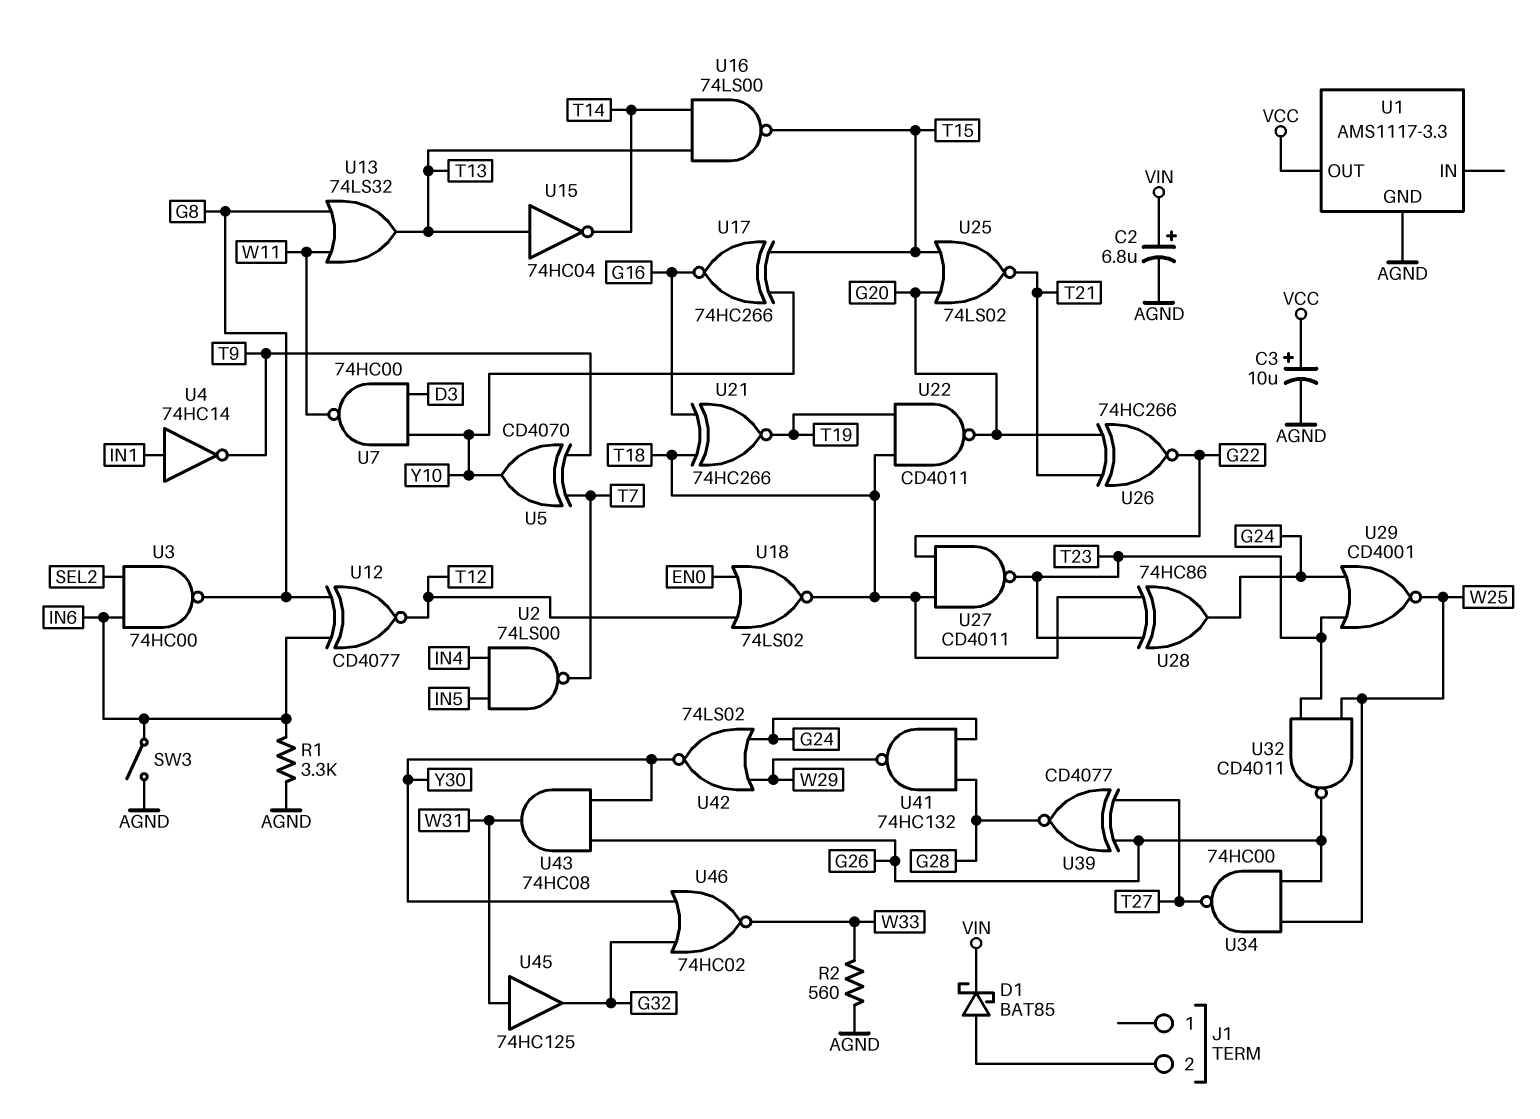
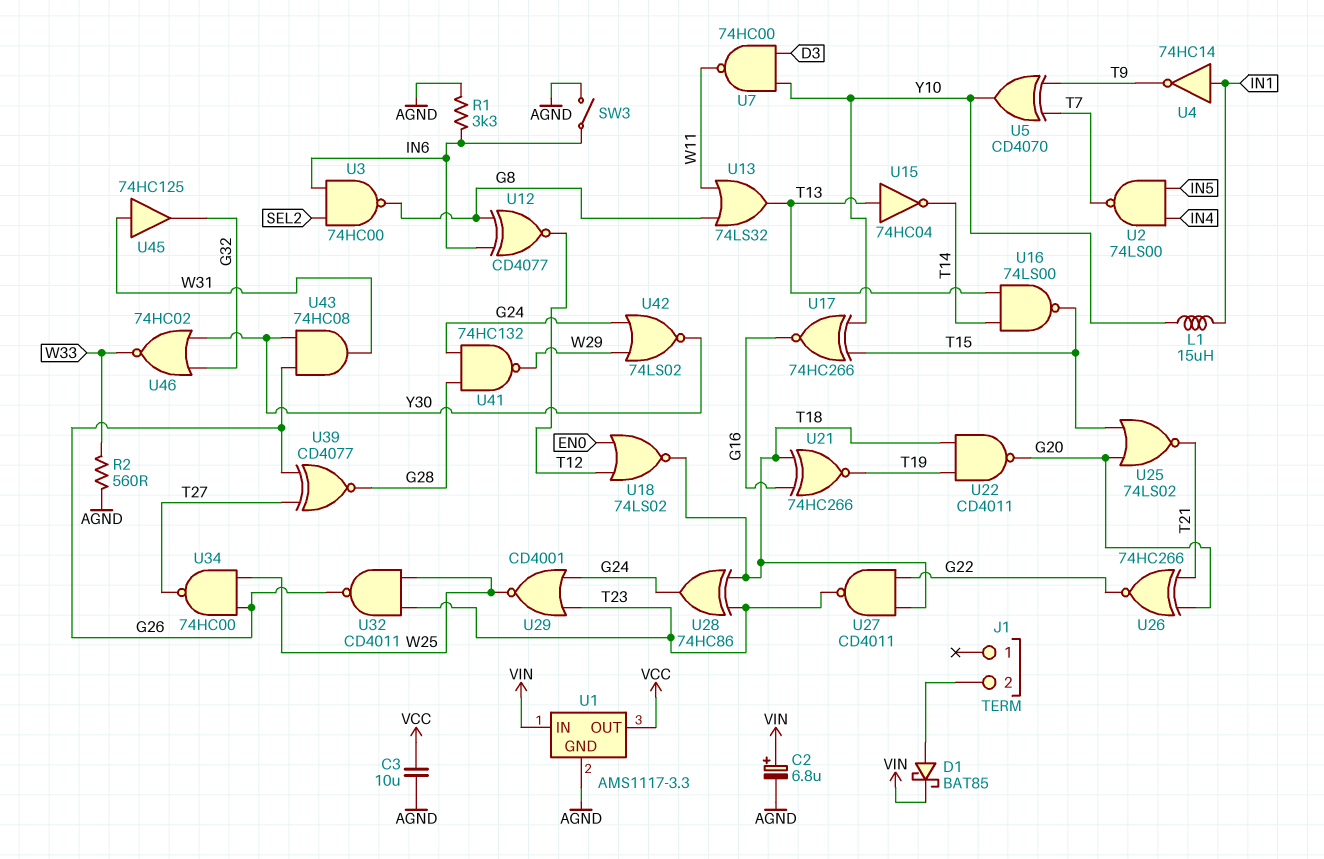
C3: 10uF (plus VCC, minus AGND) -> 10uF (AGND, VCC)
L1: none -> 15uH (IN1, Y10)
U1 pin IN: none -> VIN

